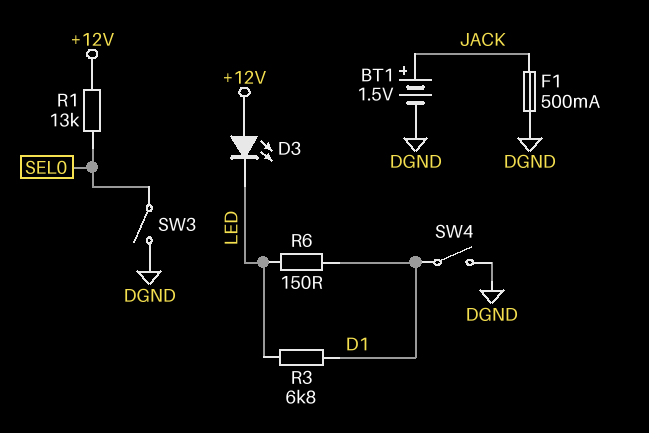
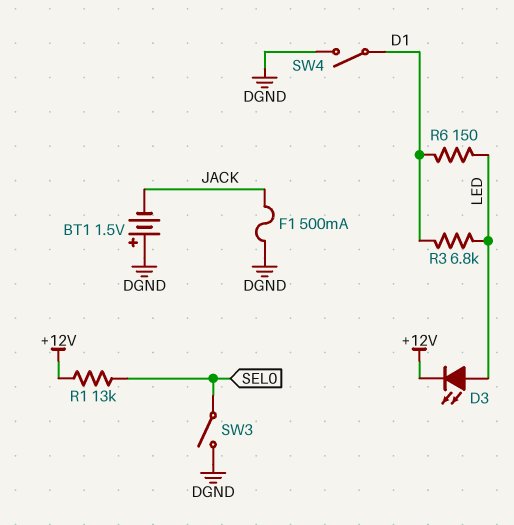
BT1: 1.5V (plus JACK, minus DGND) -> 1.5V (plus DGND, minus JACK)
D3: LED (A +12V, K LED) -> LED (A LED, K +12V)

